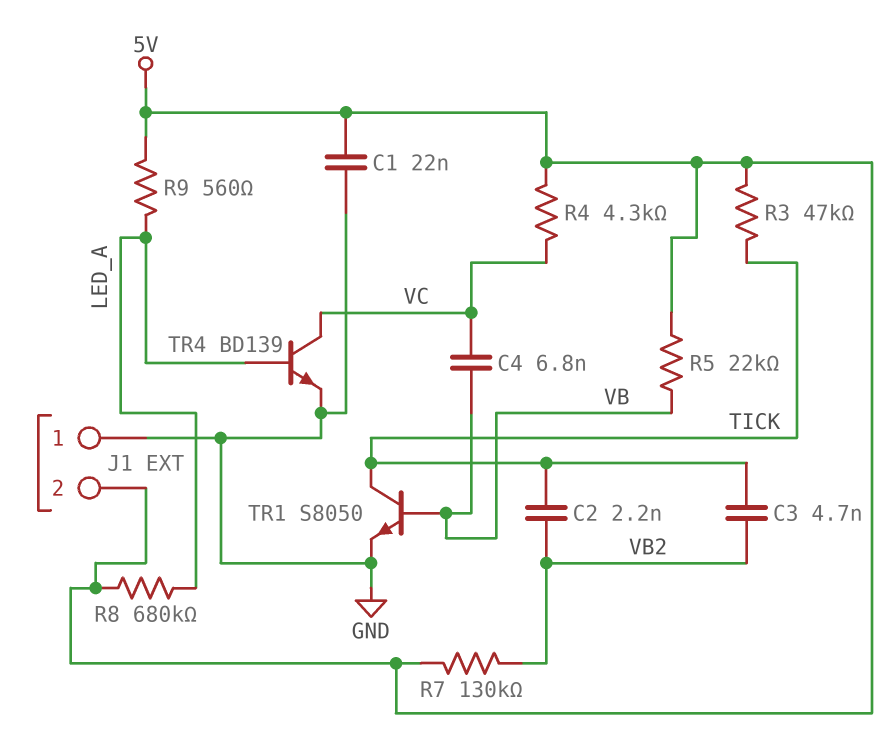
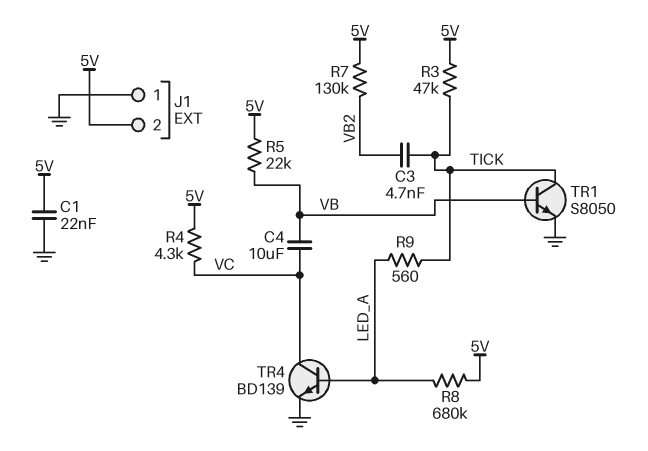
C2: 2.2nF (TICK, VB2) -> none
C4: 6.8nF (VB, VC) -> 10uF (VB, VC)
R9: 560 (5V, LED_A) -> 560 (LED_A, TICK)

